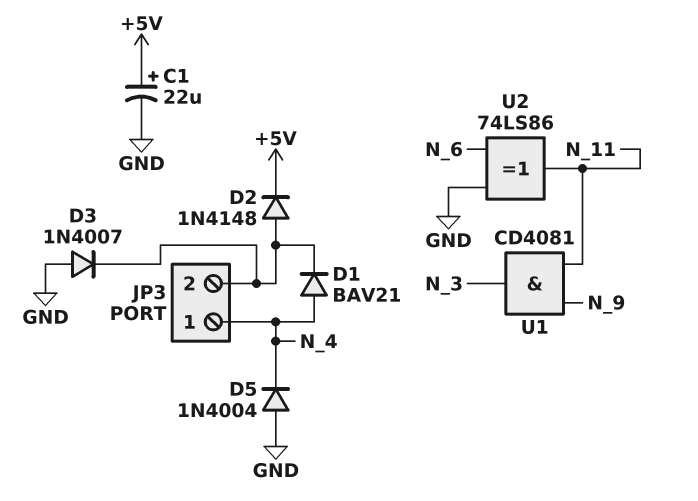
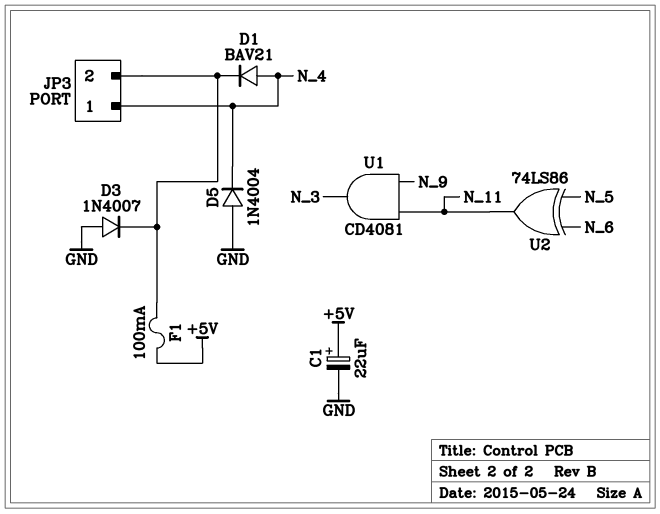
D2: diode 1N4148 (A JP3/2, K +5V) -> none
F1: none -> 100mA (+5V, JP3/2)
U2: XOR 74LS86 (in GND, in N_6, out N_11) -> XOR 74LS86 (in N_5, in N_6, out N_11)

